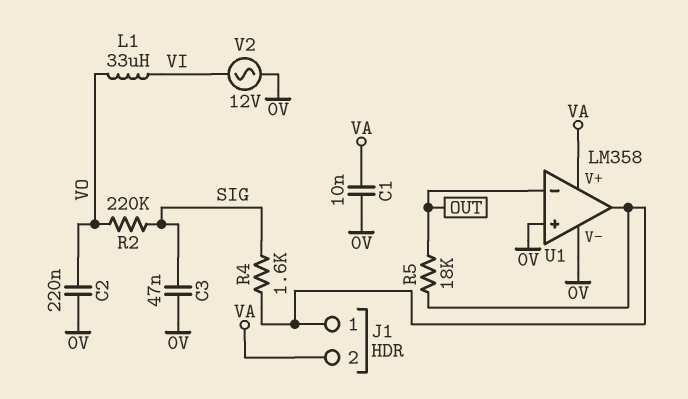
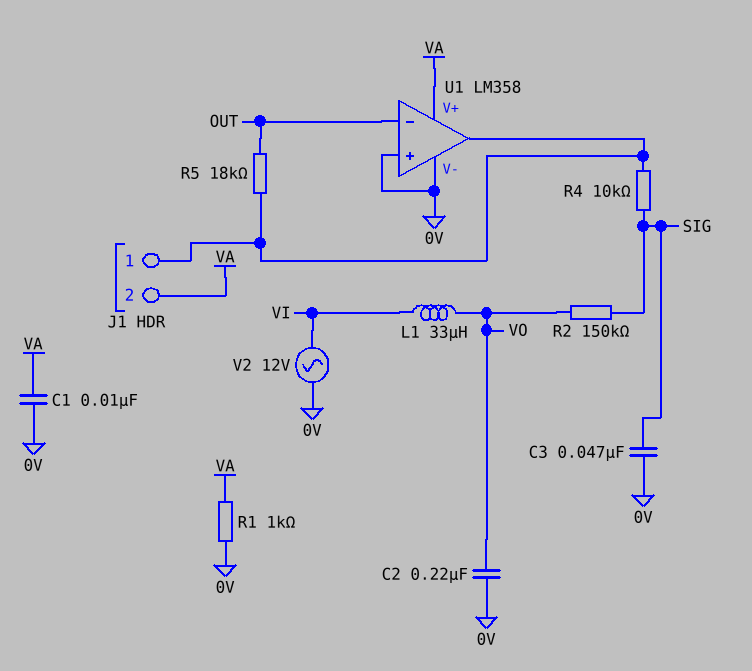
R1: none -> 1k (0V, VA)
R2: 220k (SIG, VO) -> 150k (SIG, VO)
R4: 1.6k (J1/1, SIG) -> 10k (J1/1, SIG)

